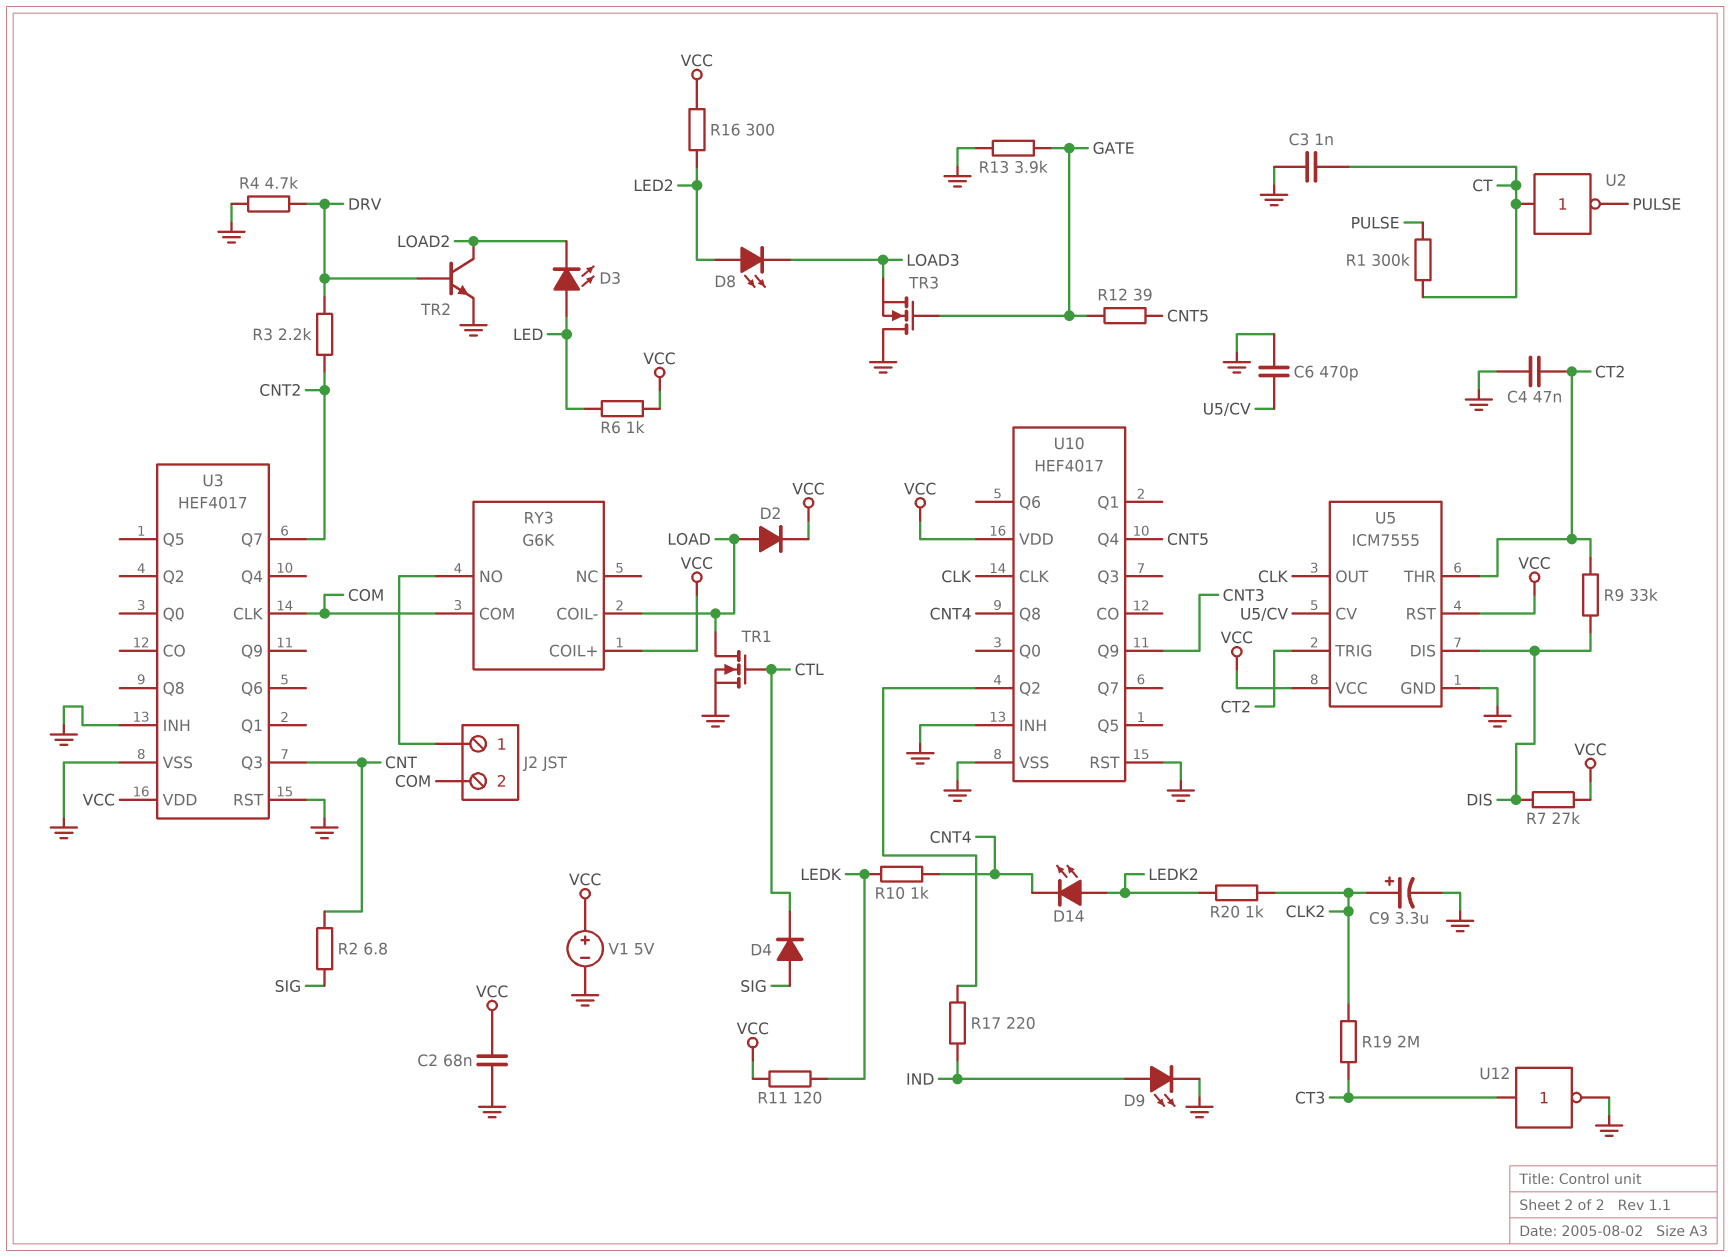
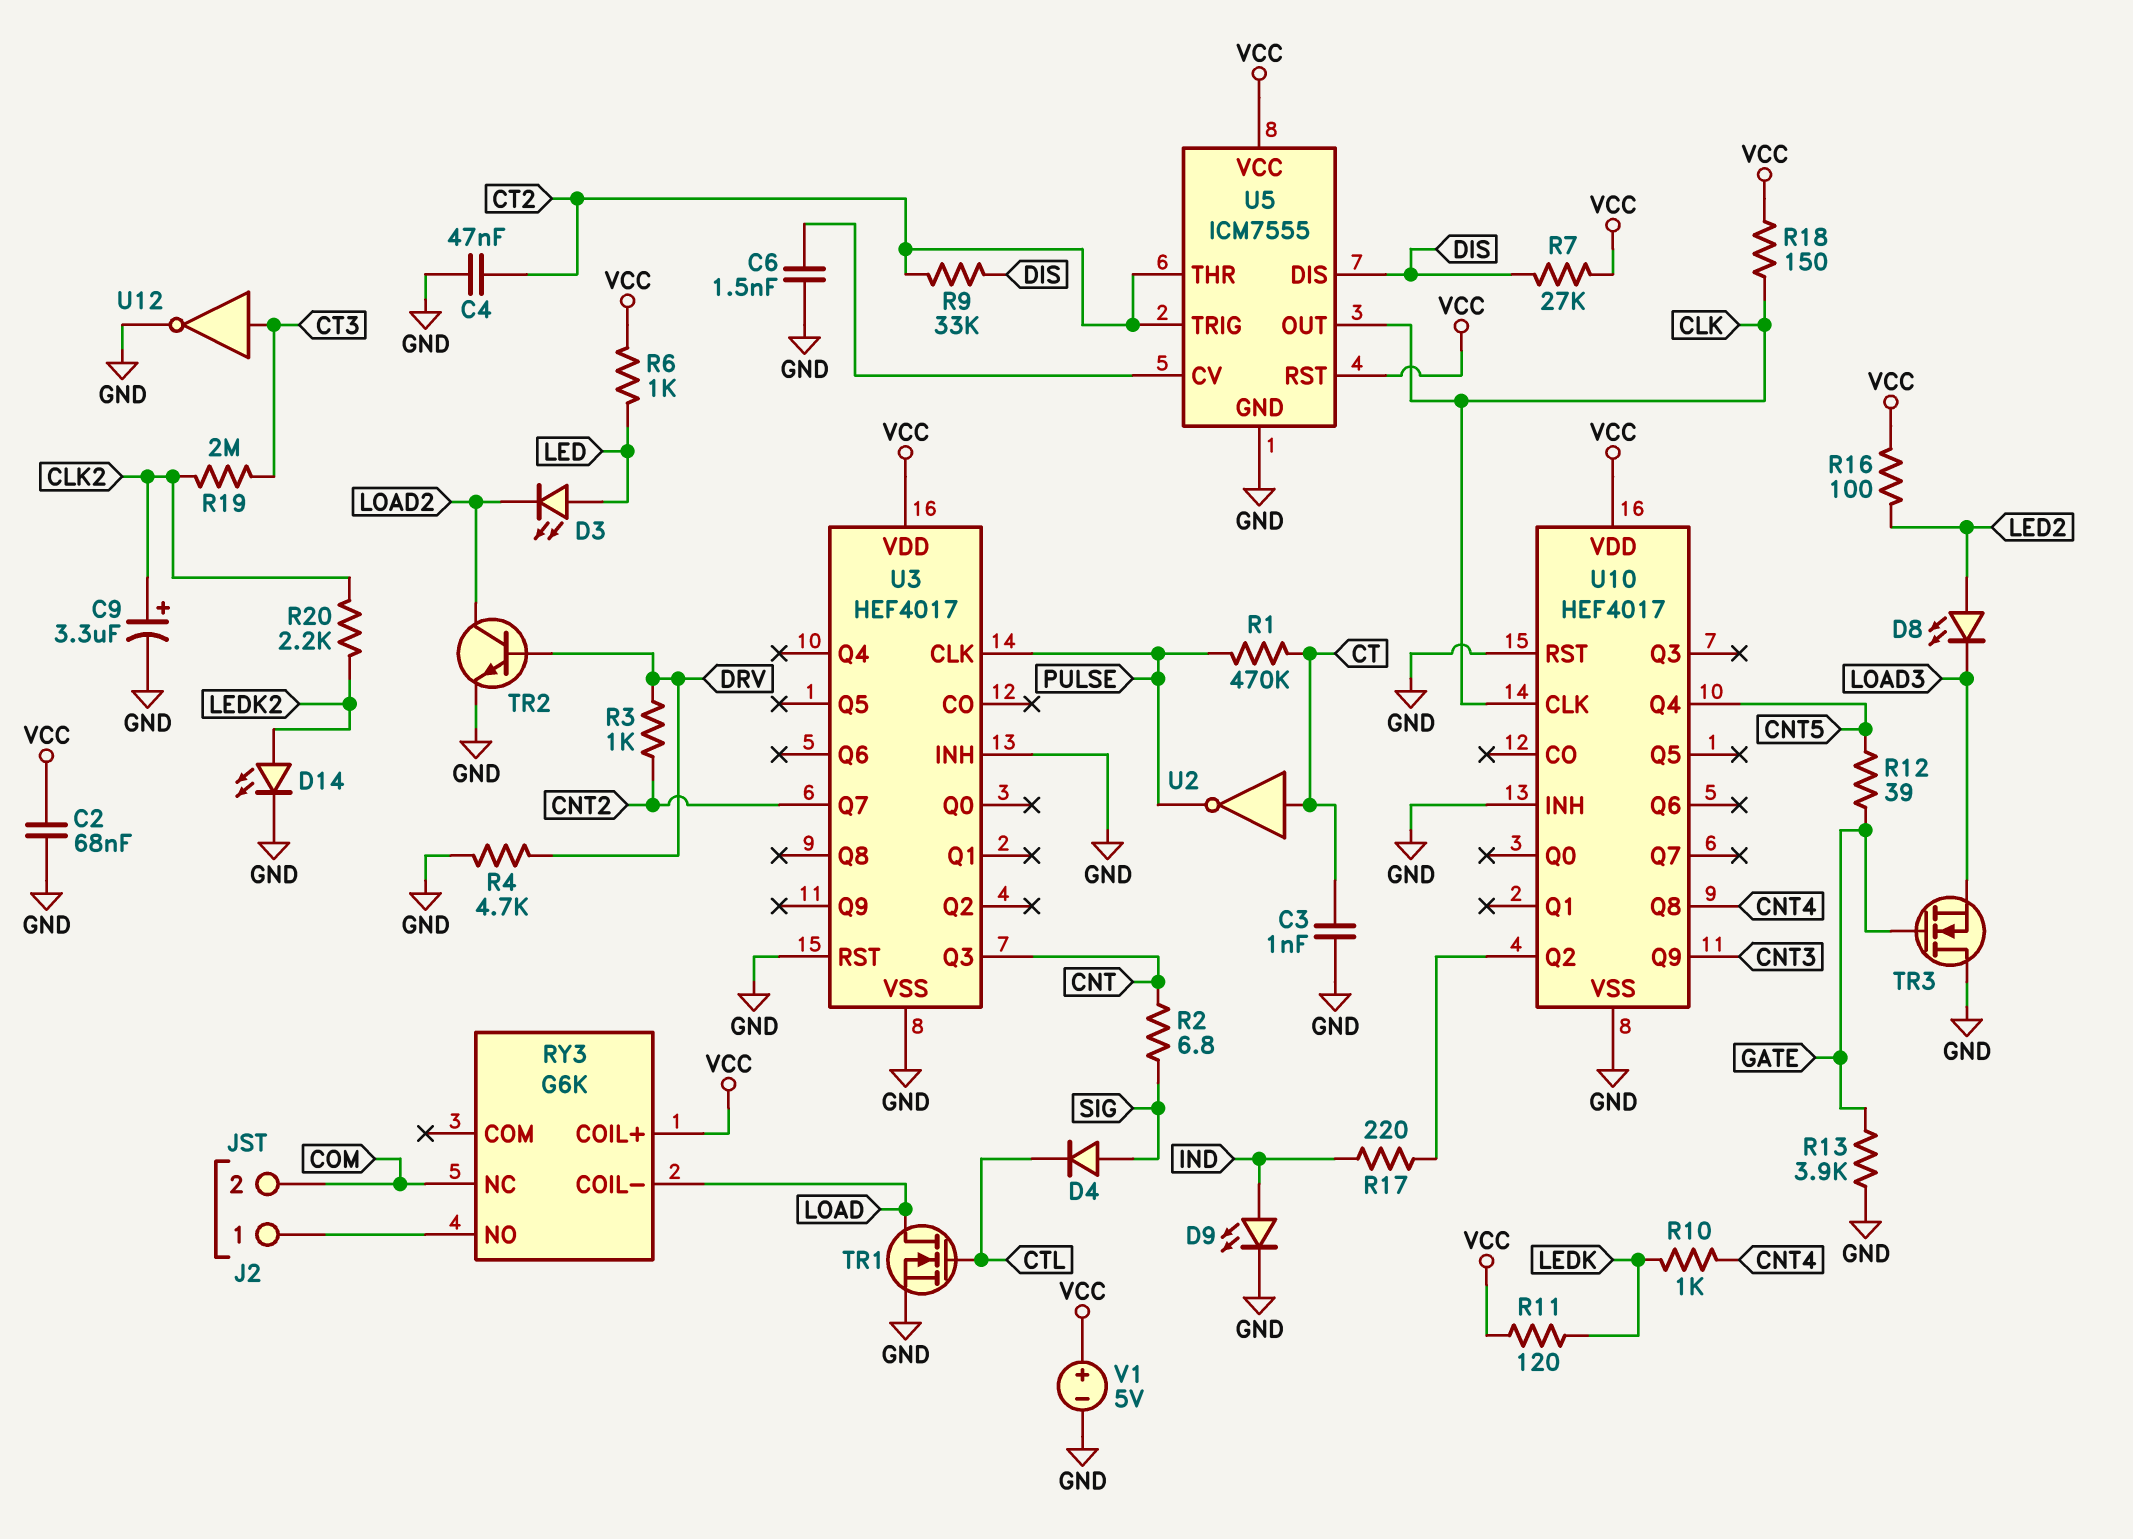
C6: 470pF (GND, U5/CV) -> 1.5nF (GND, U5/CV)
D2: diode (A LOAD, K VCC) -> none
D14: LED (A LEDK2, K CNT4) -> LED (A LEDK2, K GND)
R1: 300k (CT, PULSE) -> 470k (CT, PULSE)
R3: 2.2k (CNT2, DRV) -> 1k (CNT2, DRV)
R16: 300 (LED2, VCC) -> 100 (LED2, VCC)
R18: none -> 150 (CLK, VCC)
R20: 1k (CLK2, LEDK2) -> 2.2k (CLK2, LEDK2)
RY3 pin COM: COM -> none
RY3 pin NC: none -> COM
U3 pin CLK: COM -> PULSE

